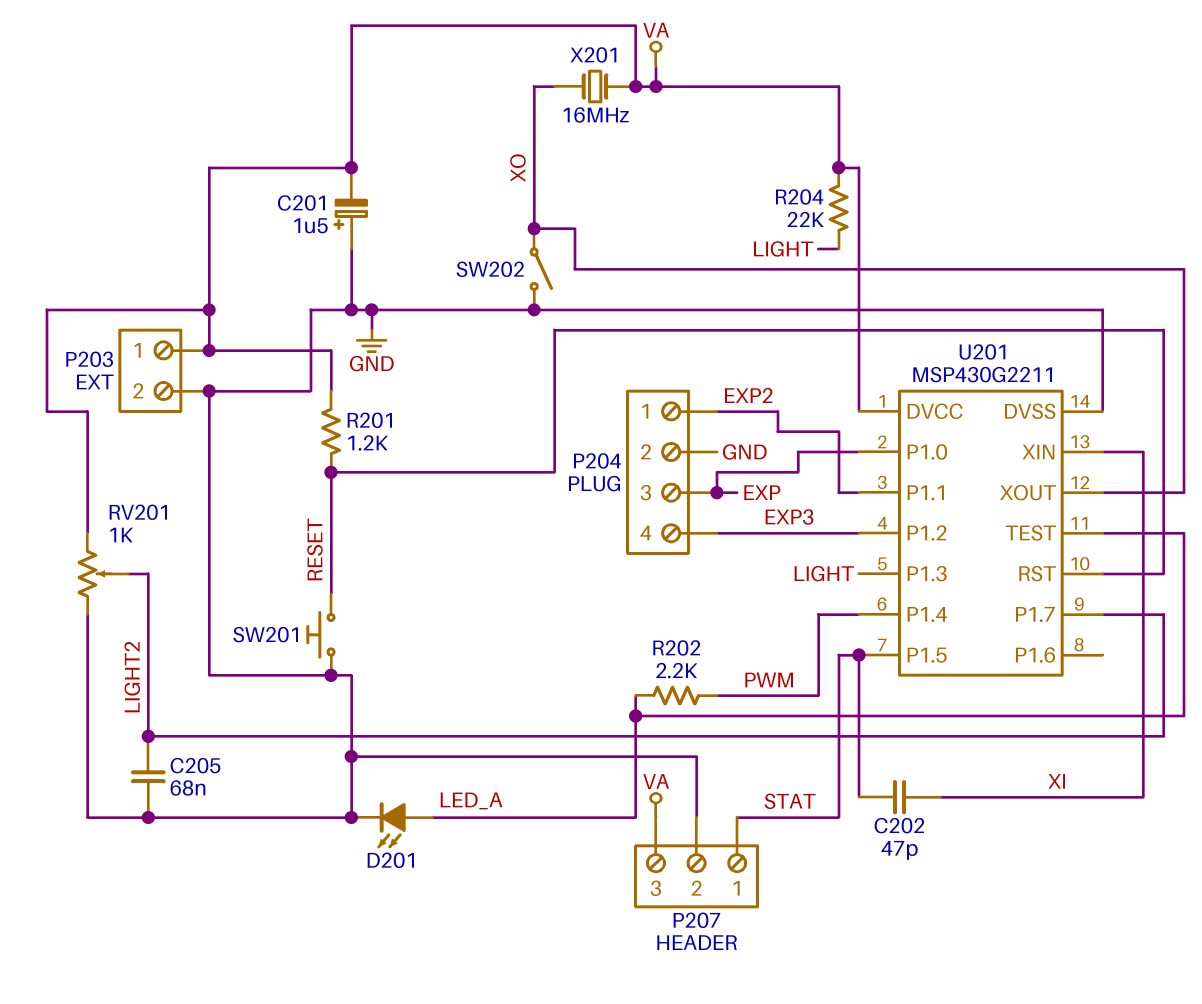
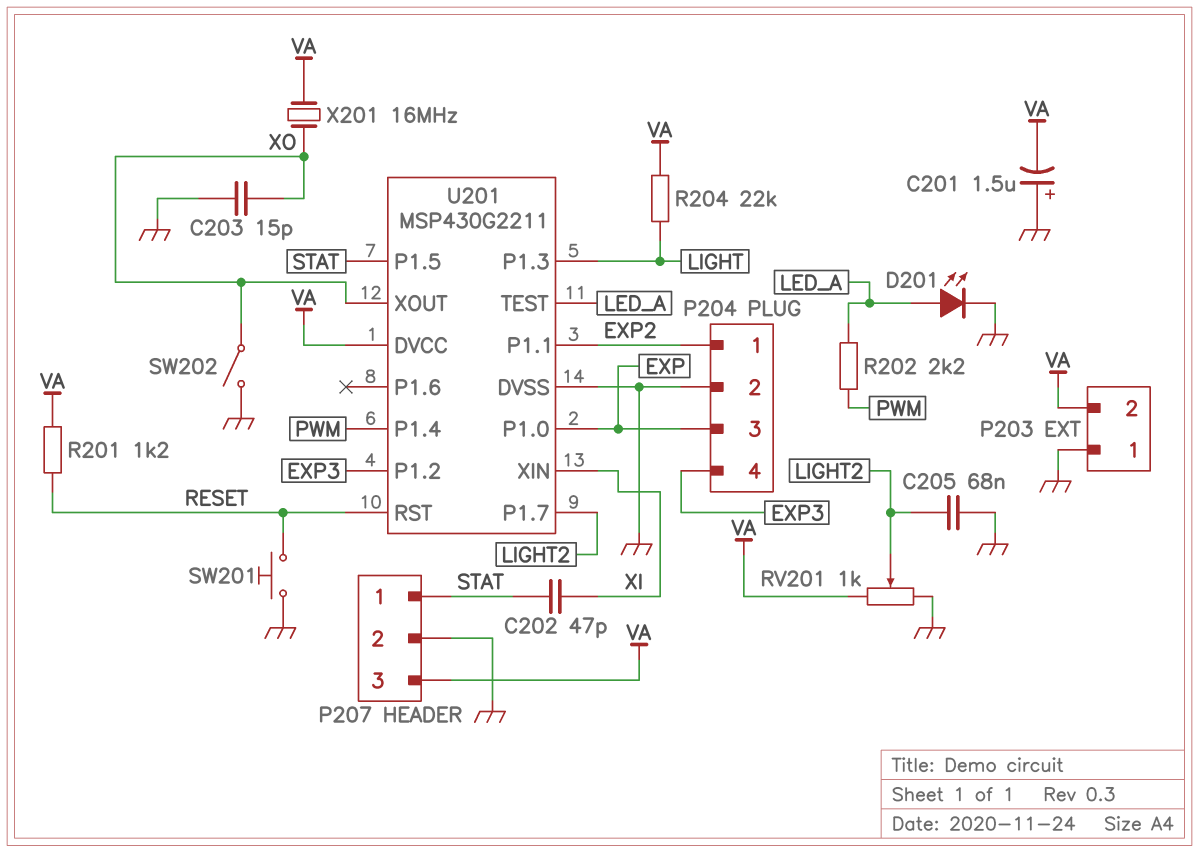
C203: none -> 15pF (GND, XO)
P203 pin 1: VA -> GND
P203 pin 2: GND -> VA

